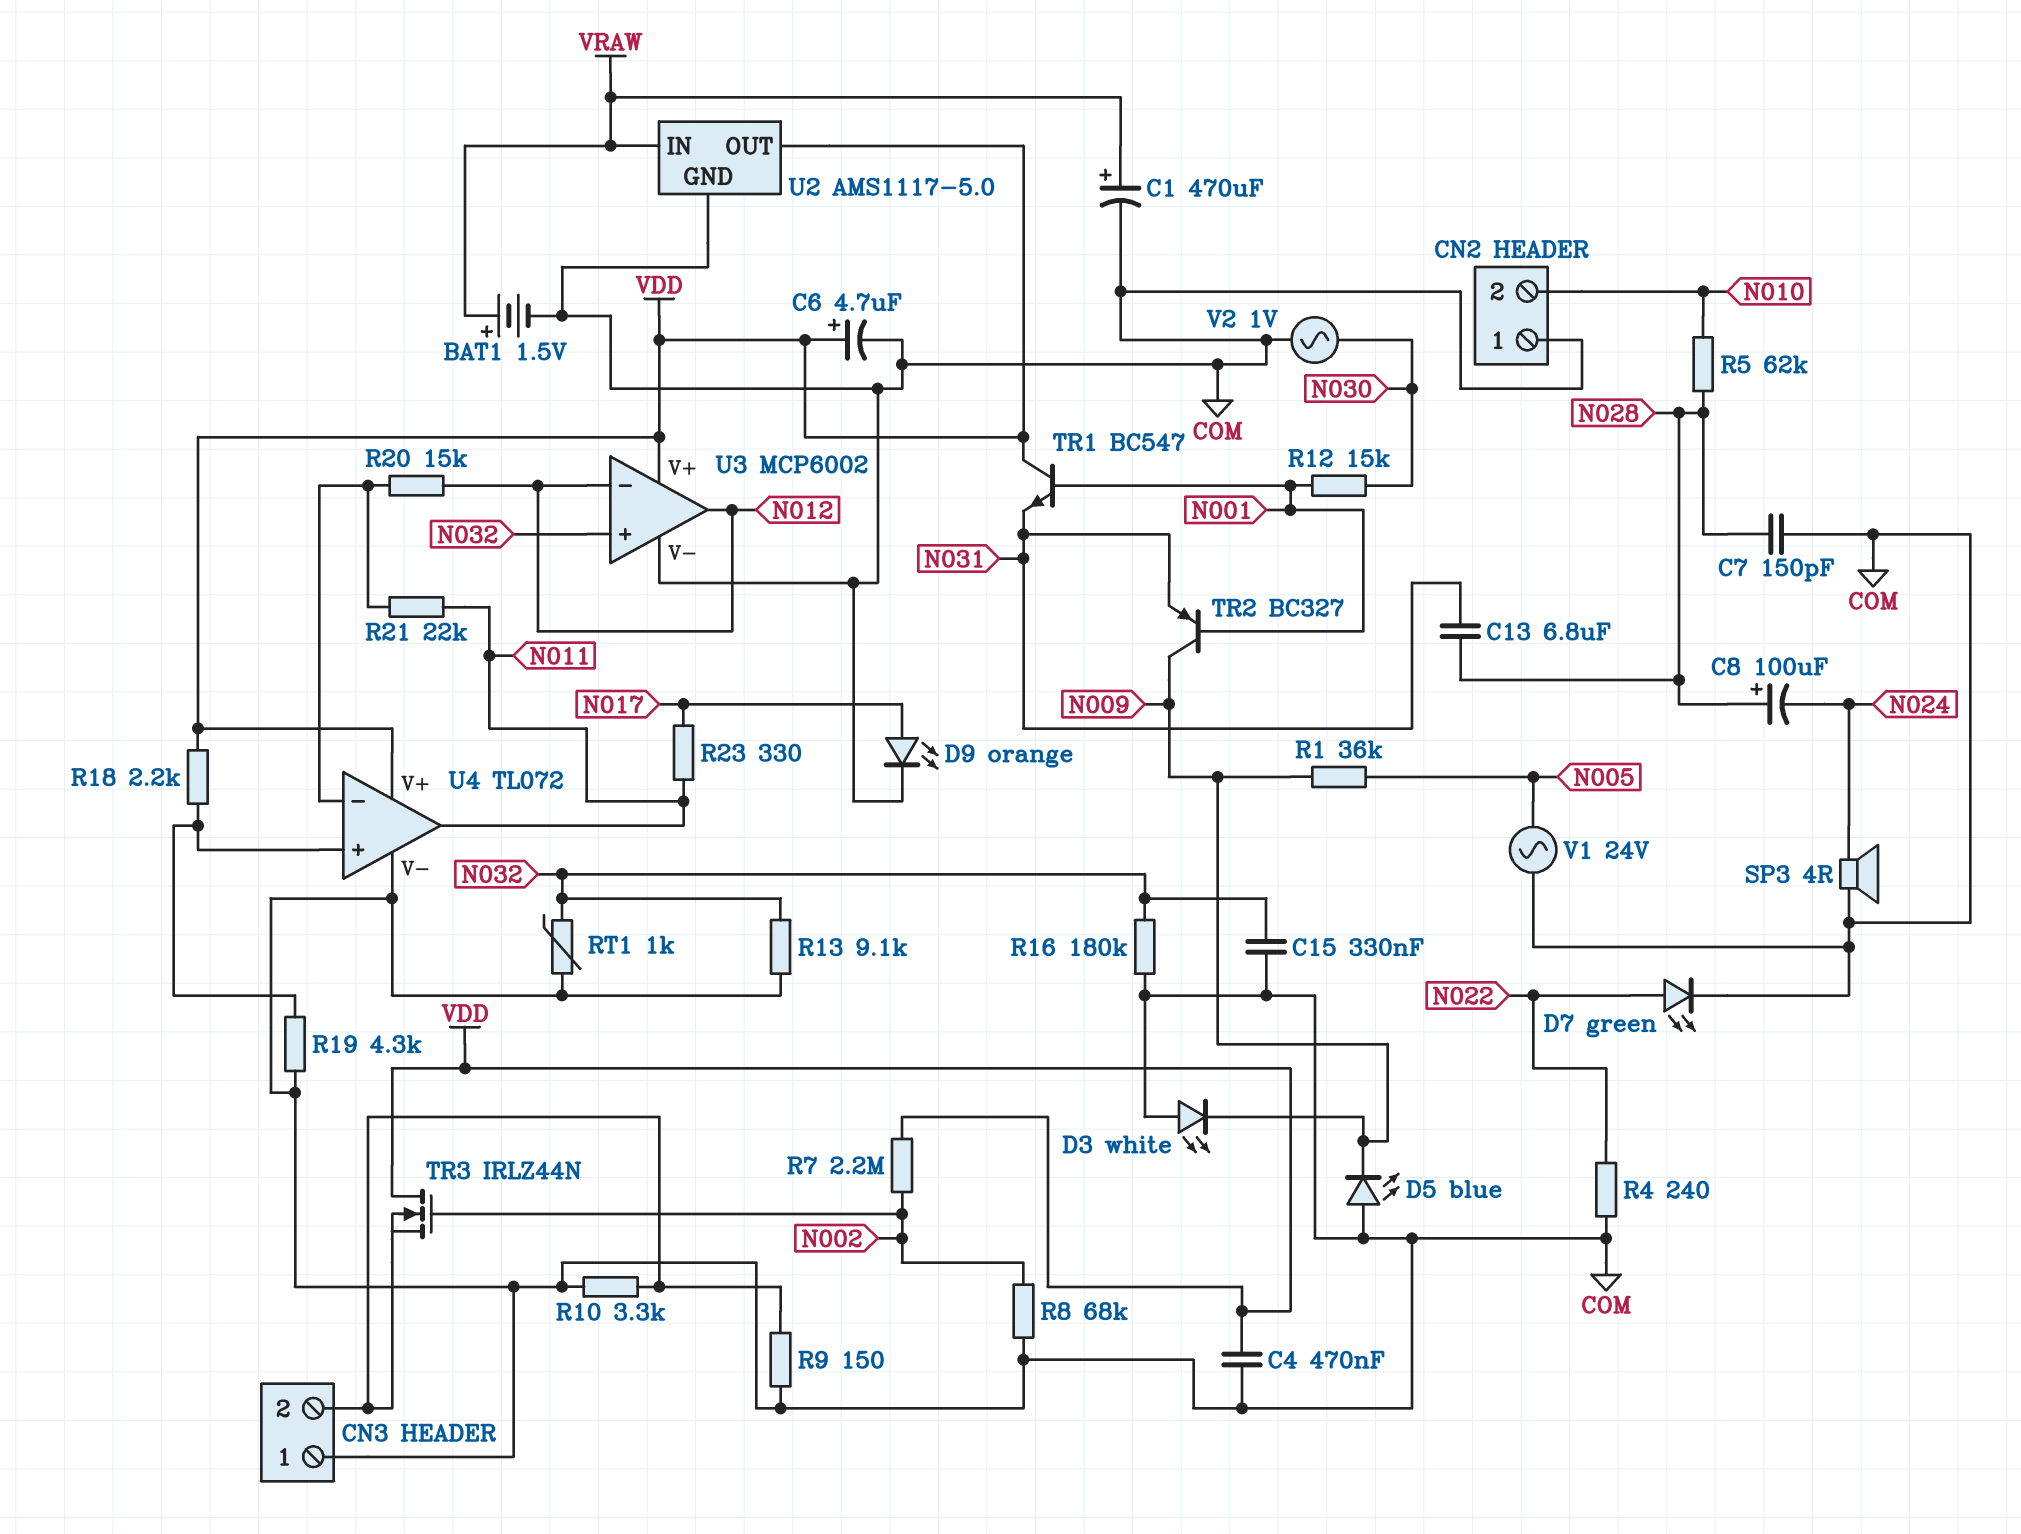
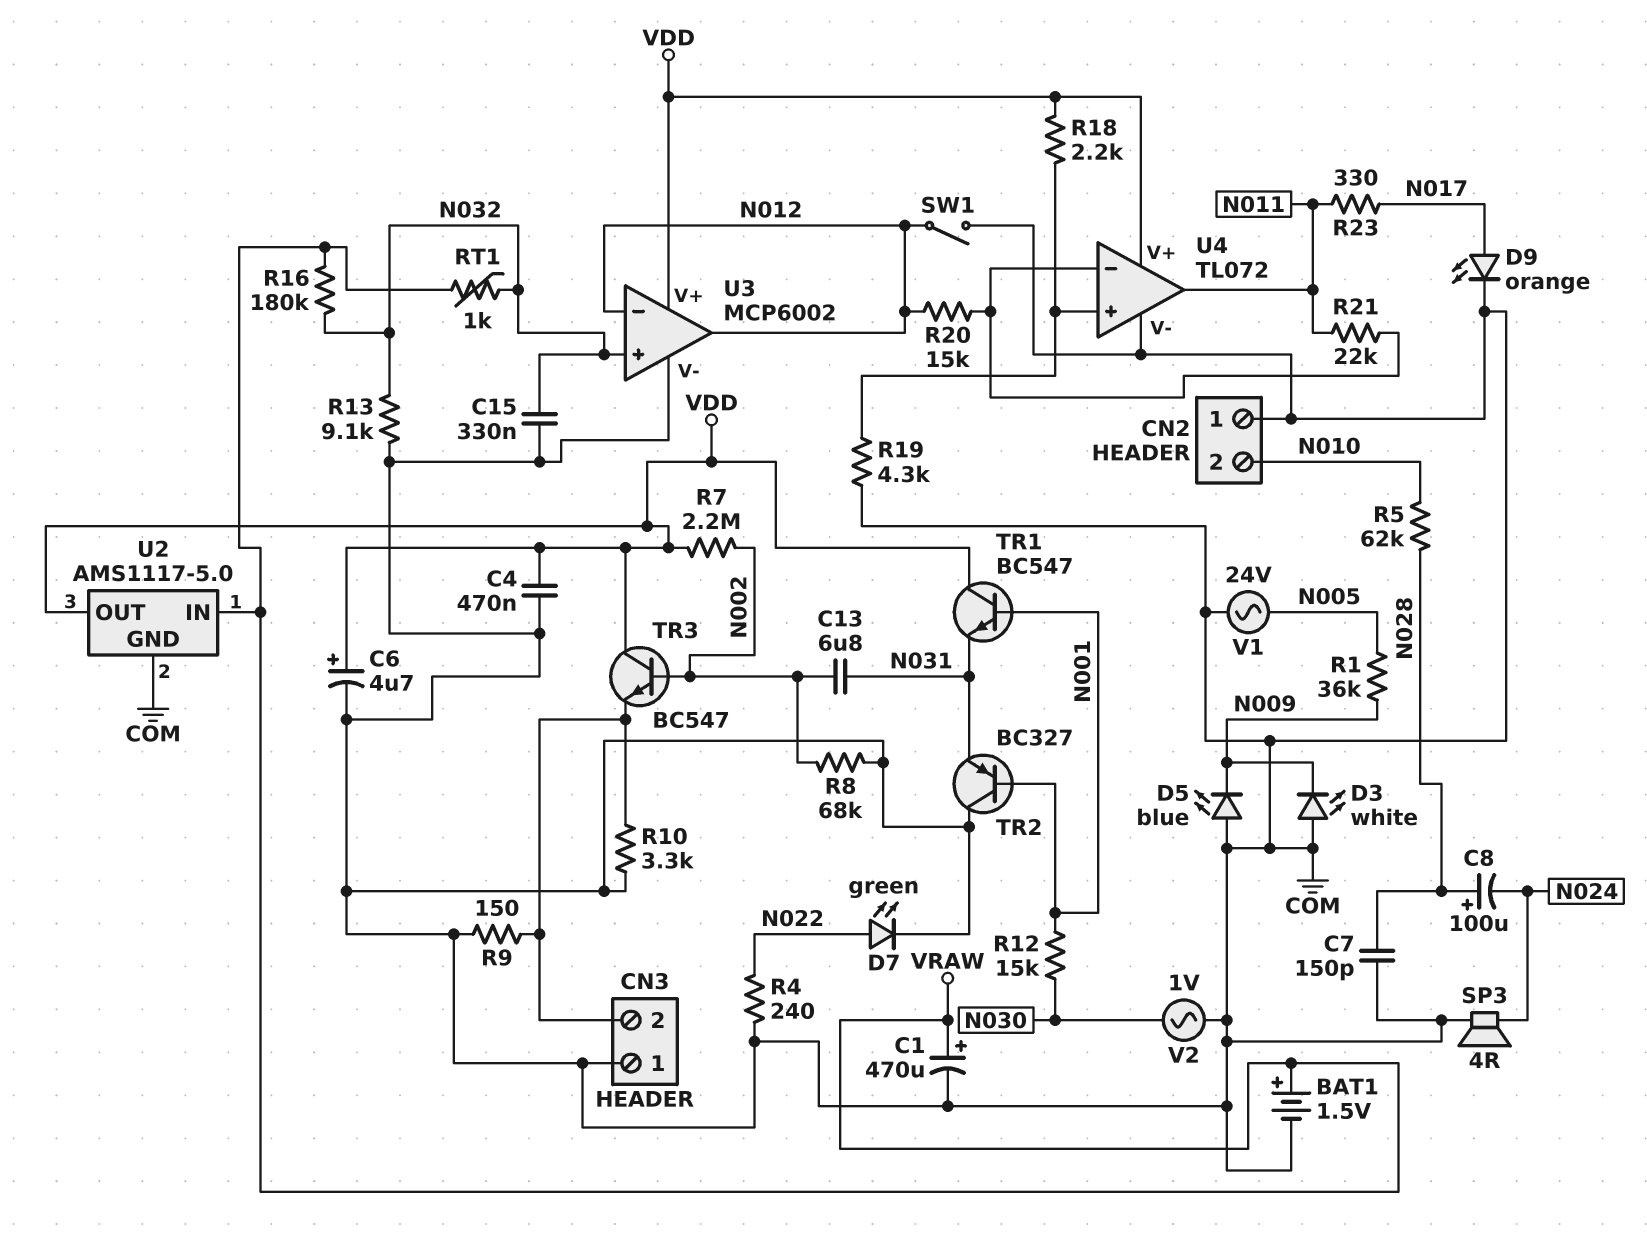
C13: 6.8uF (N028, N031) -> 6.8uF (N002, N031)
R16: 180k (COM, N032) -> 180k (N032, VRAW)
RT1: 1k (COM, N032) -> 1k (N032, VRAW)
SW1: none -> switch (COM, N012)
TR2: PNP BC327 (B N001, C N009, E N031) -> PNP BC327 (B N001, C COM, E N031)
TR3: NMOS IRLZ44N (G N002, D VDD, S CN3/2) -> NPN BC547 (B N002, C VDD, E CN3/2)

